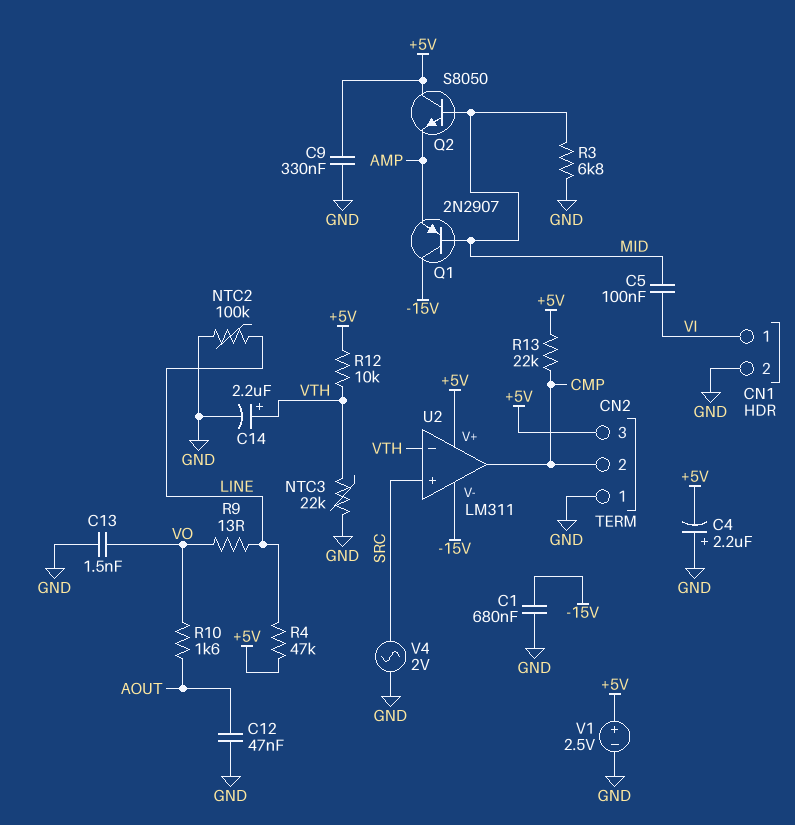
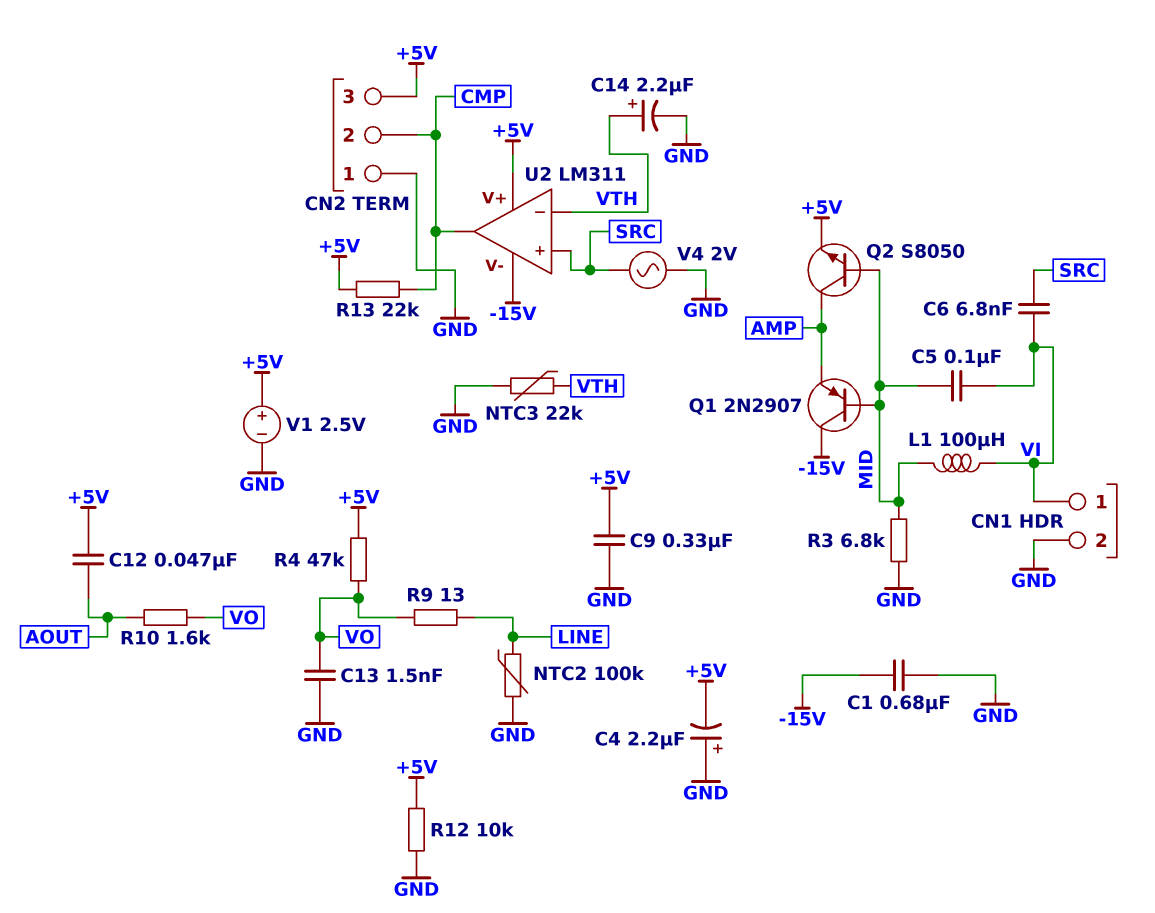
C6: none -> 6.8nF (SRC, VI)
C12: 47nF (AOUT, GND) -> 47nF (+5V, AOUT)
L1: none -> 100uH (MID, VI)
Q2: NPN S8050 (B MID, C +5V, E AMP) -> NPN S8050 (B MID, C AMP, E +5V)
R4: 47k (+5V, LINE) -> 47k (+5V, VO)
R12: 10k (+5V, VTH) -> 10k (+5V, GND)

